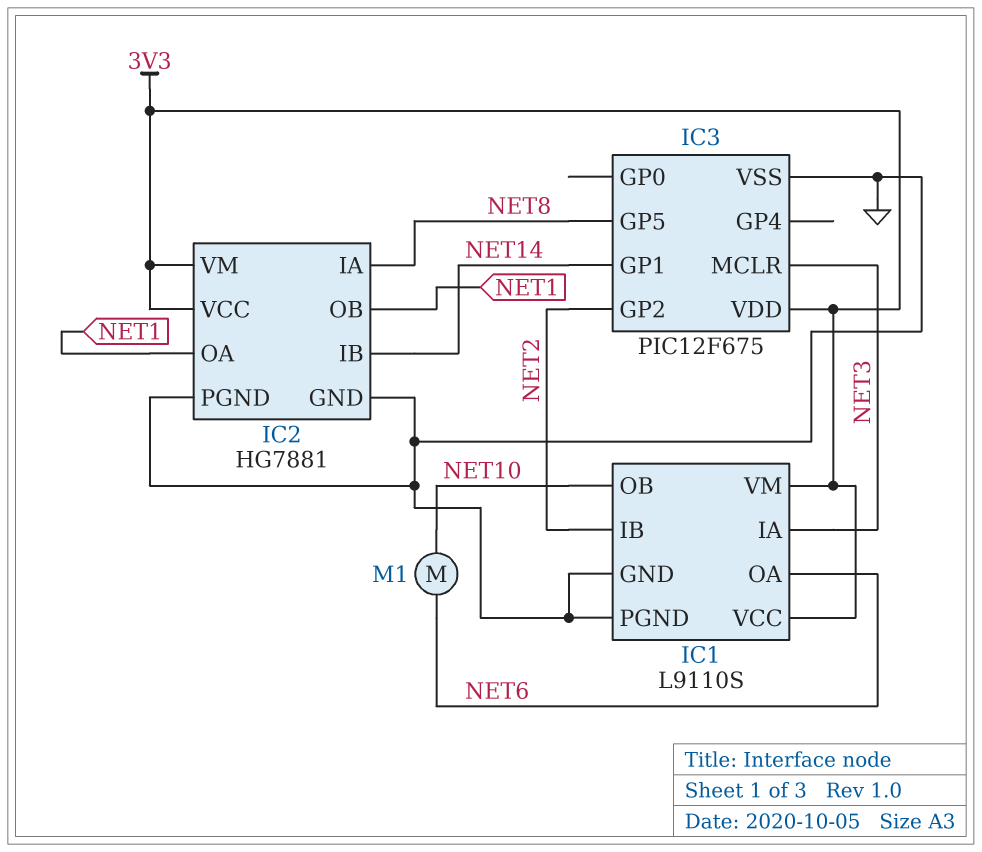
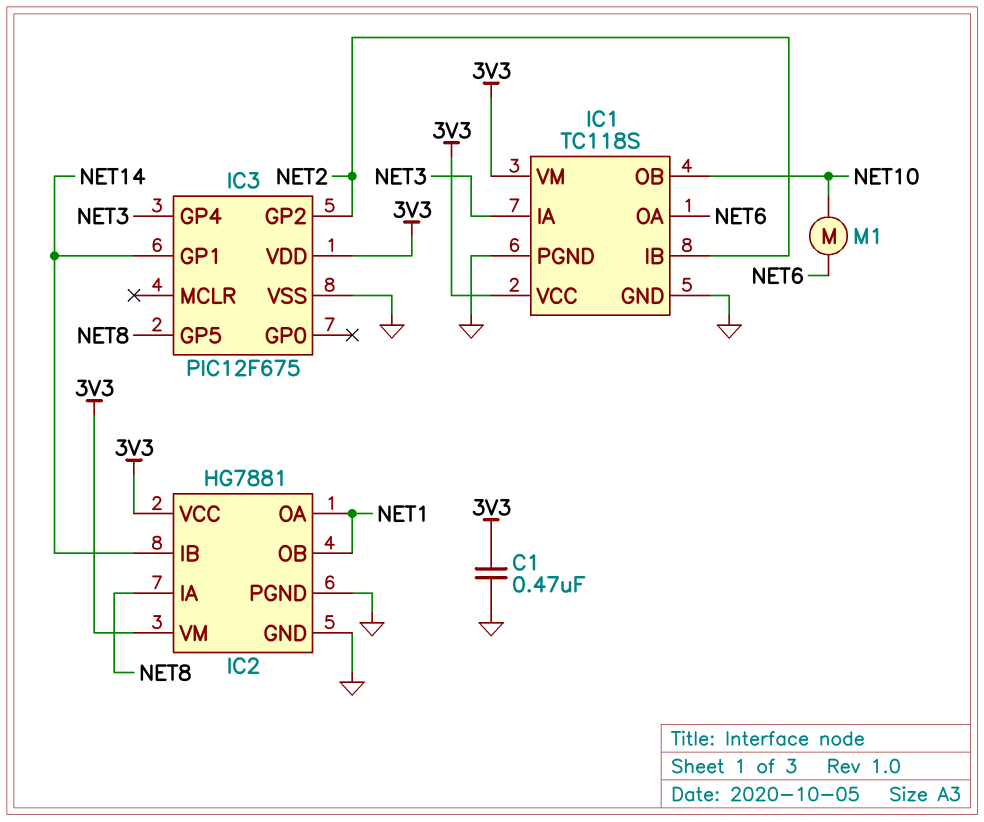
C1: none -> 470nF (3V3, GND)
IC1: L9110S -> TC118S
IC3 pin GP4: none -> NET3
IC3 pin MCLR: NET3 -> none

